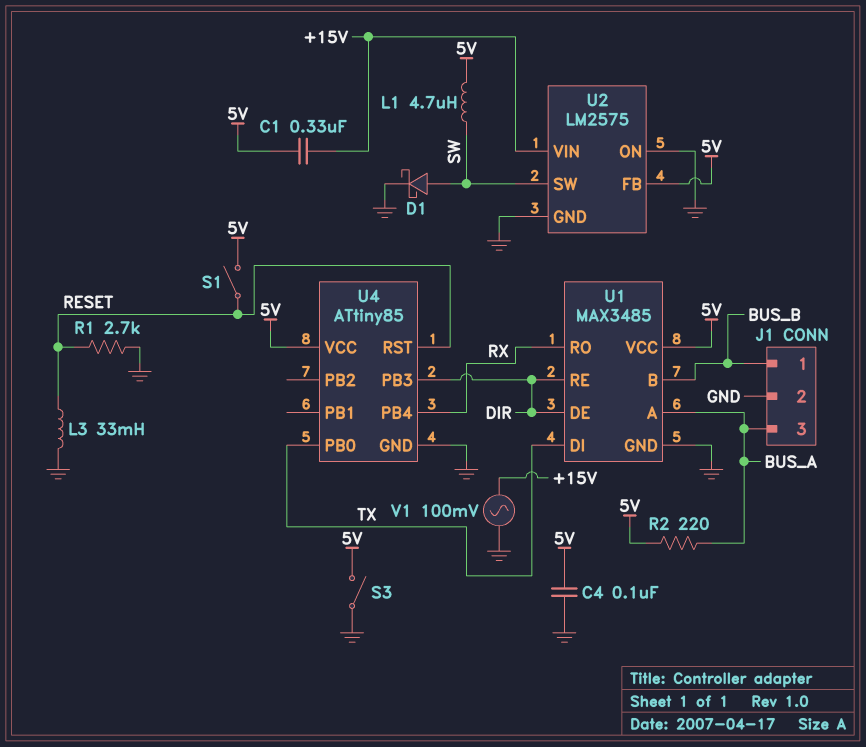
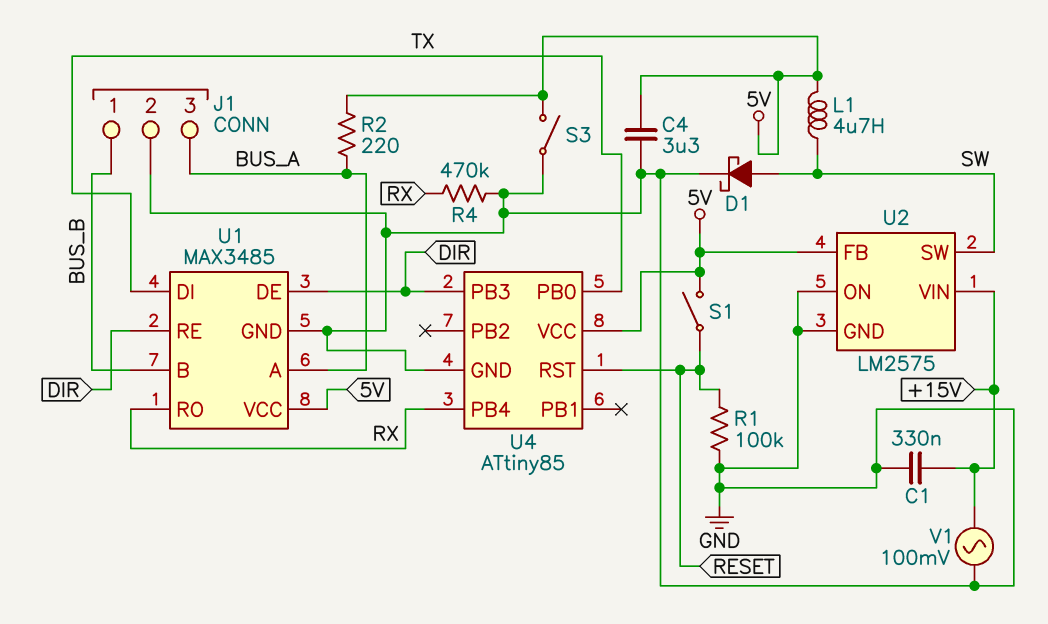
C1: 330nF (+15V, 5V) -> 330nF (+15V, GND)
C4: 100nF (5V, GND) -> 3.3uF (5V, GND)
L3: 33mH (GND, RESET) -> none
R1: 2.7k (GND, RESET) -> 100k (GND, RESET)
R4: none -> 470k (GND, RX)

